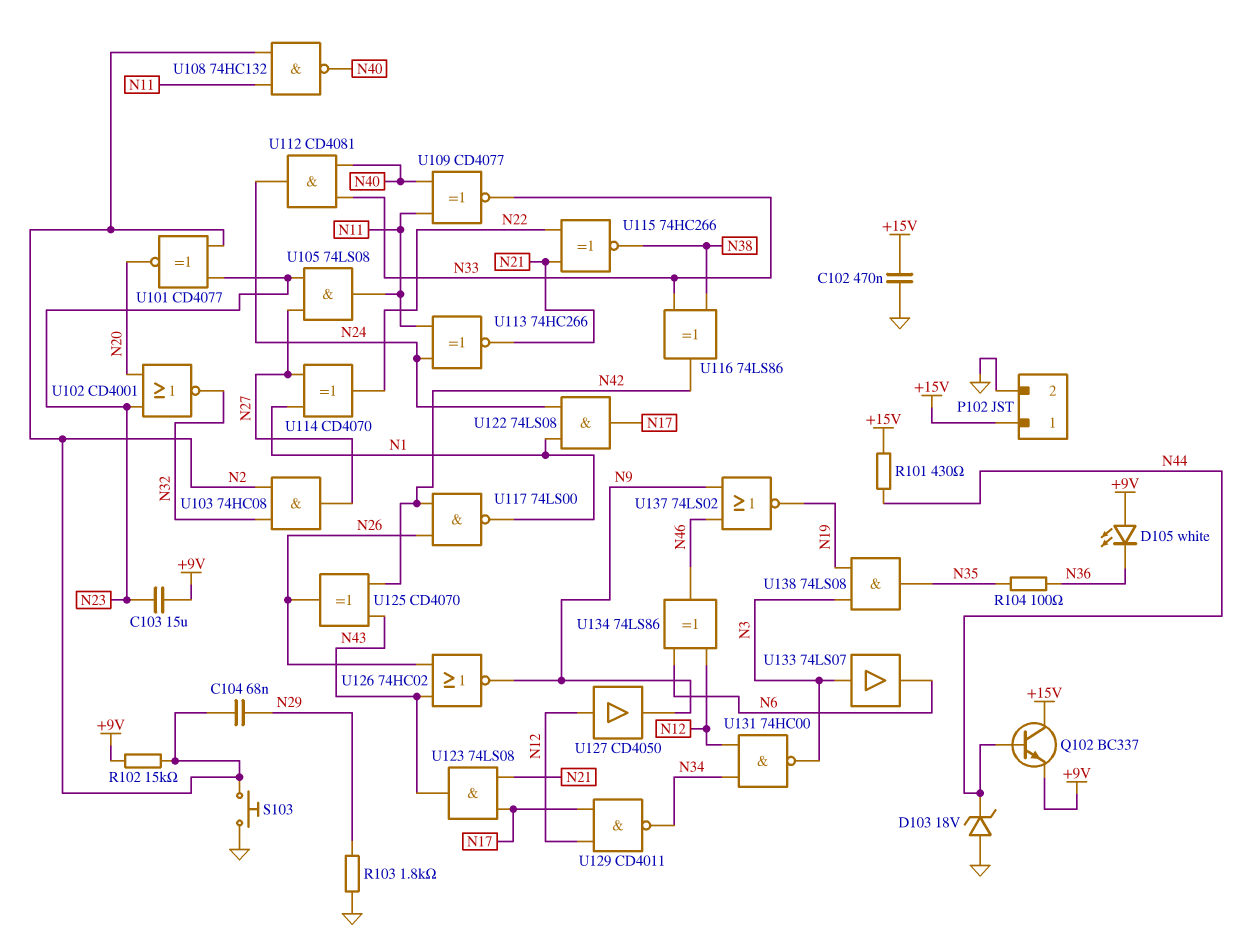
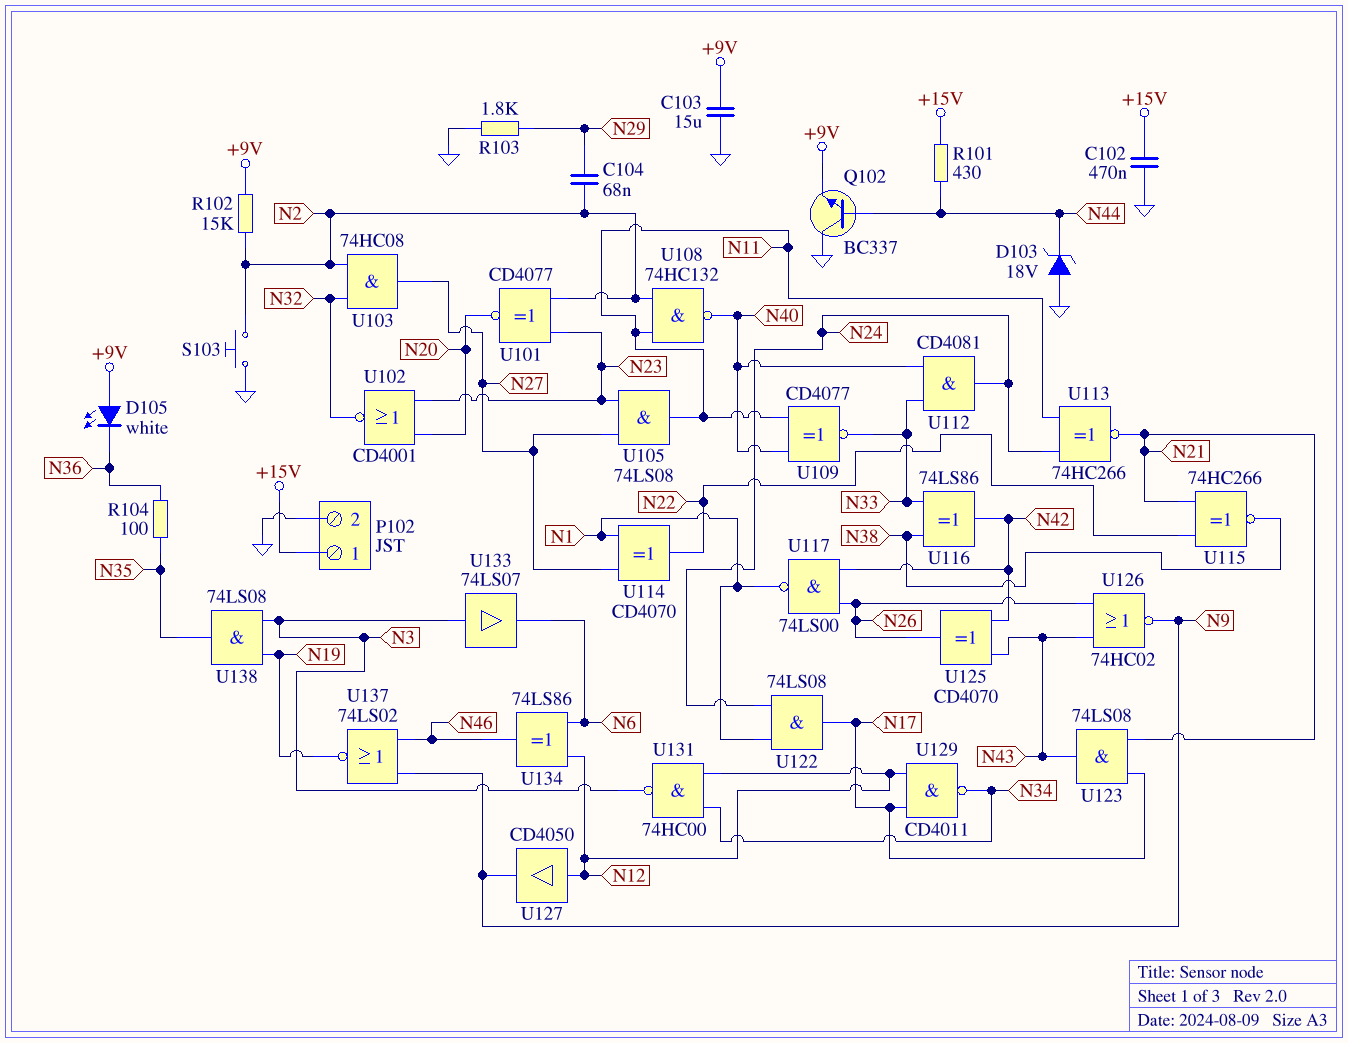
C103: 15uF (+9V, N23) -> 15uF (+9V, GND)
Q102: NPN BC337 (B N44, C +15V, E +9V) -> NPN BC337 (B N44, C GND, E +9V)

